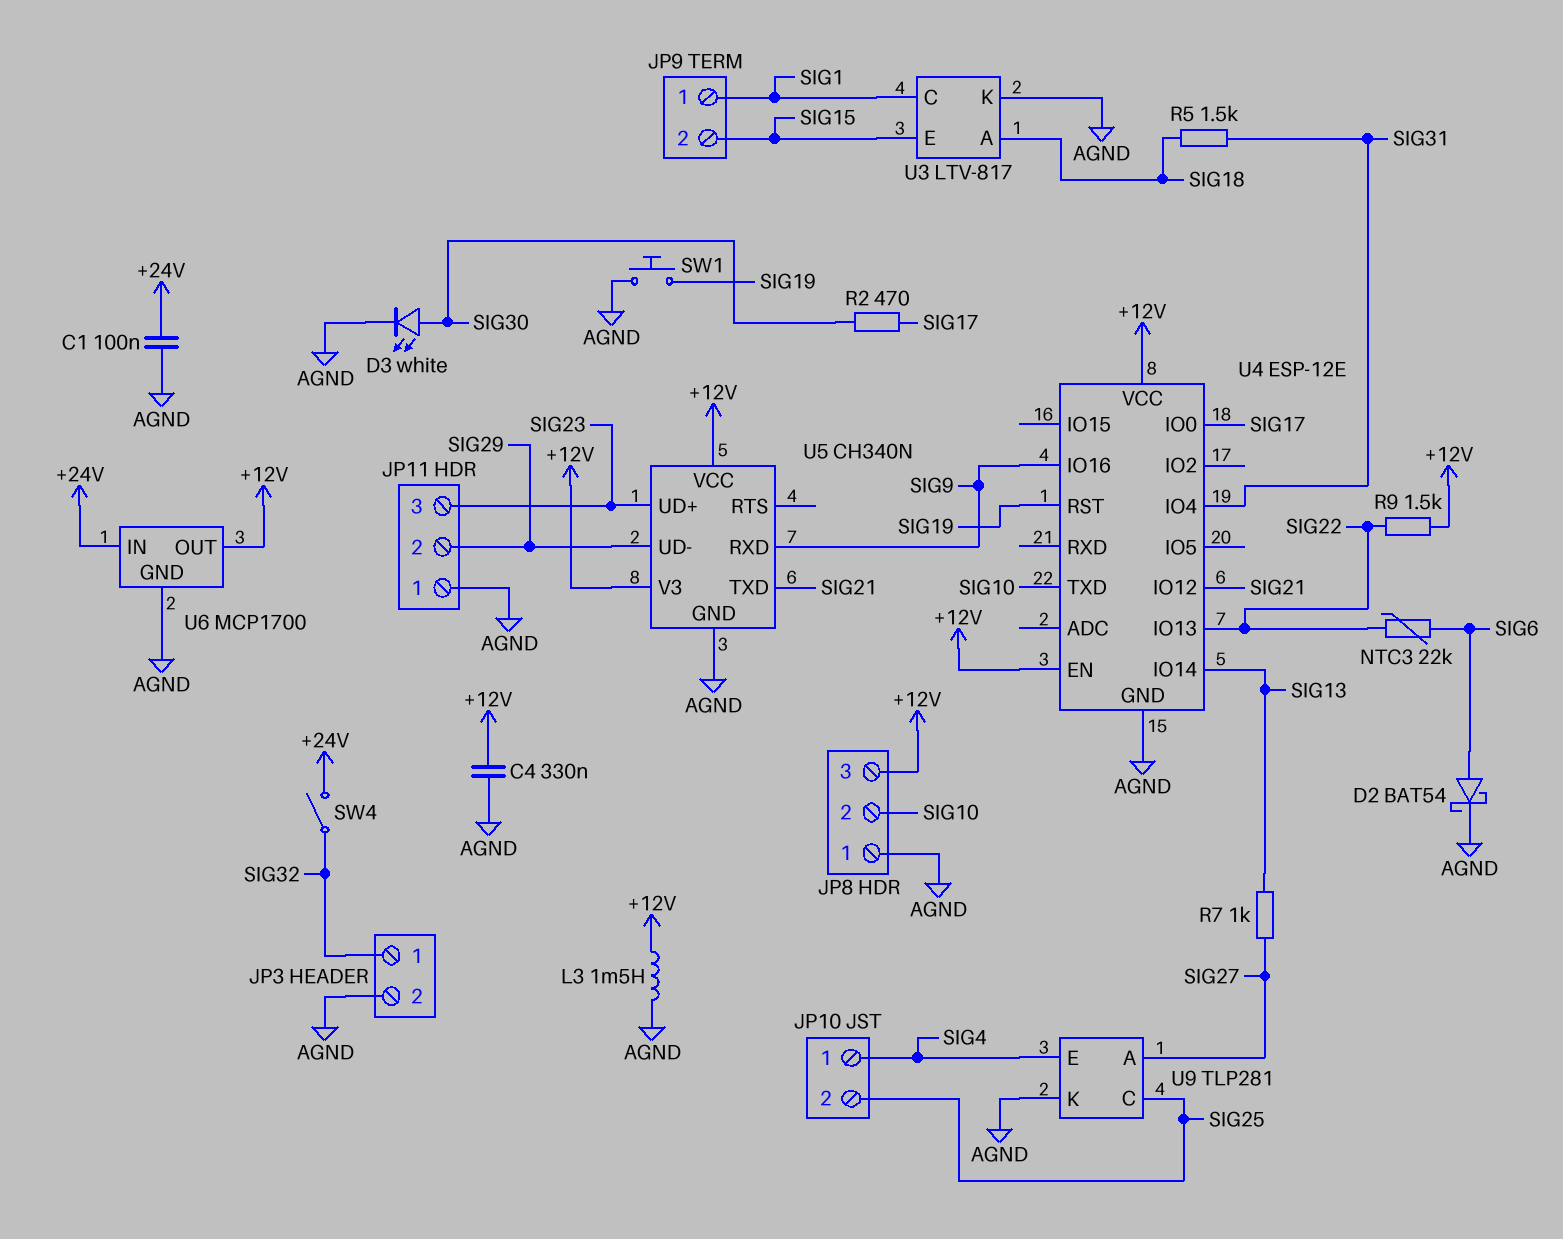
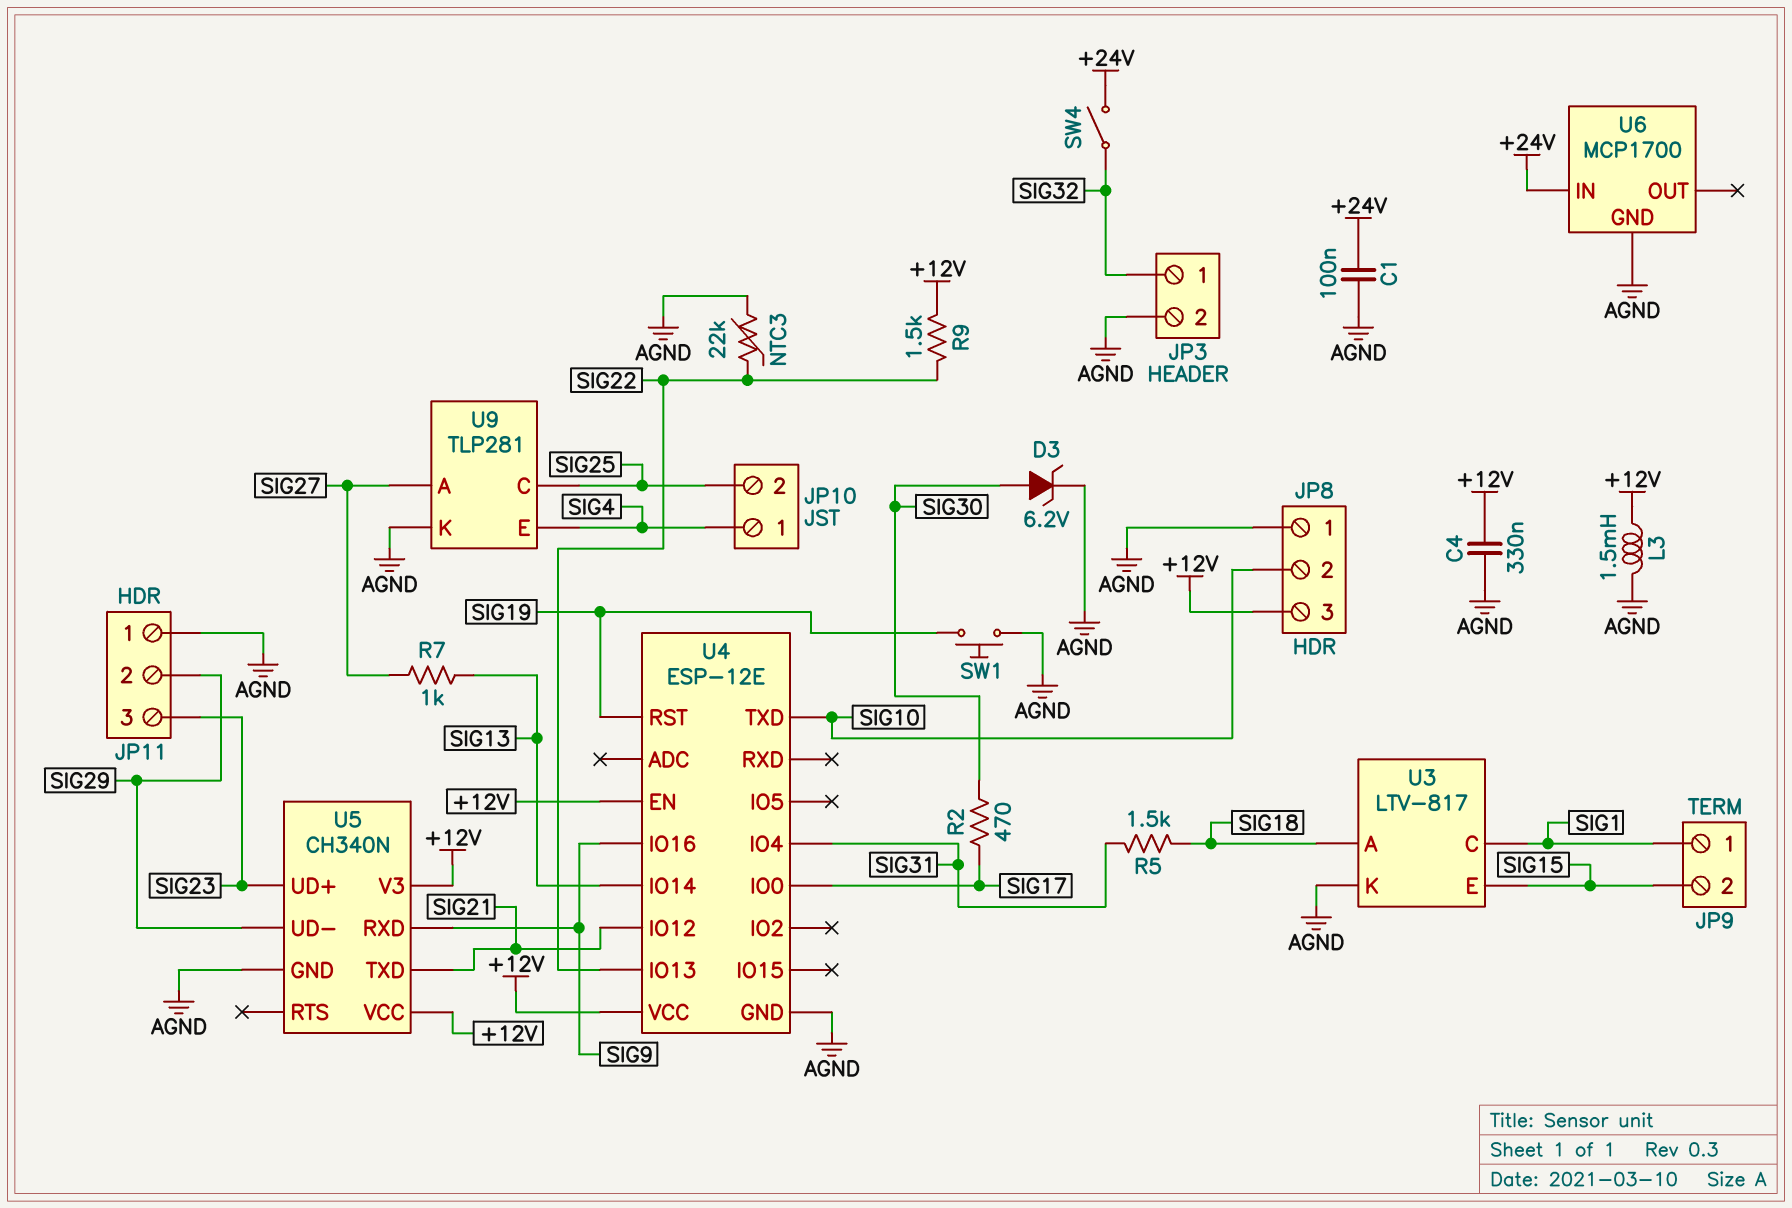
D2: schottky BAT54 (A SIG6, K AGND) -> none
D3: LED white (A SIG30, K AGND) -> zener 6.2V (A SIG30, K AGND)
NTC3: 22k (SIG6, SIG22) -> 22k (AGND, SIG22)
U6 pin OUT: +12V -> none

